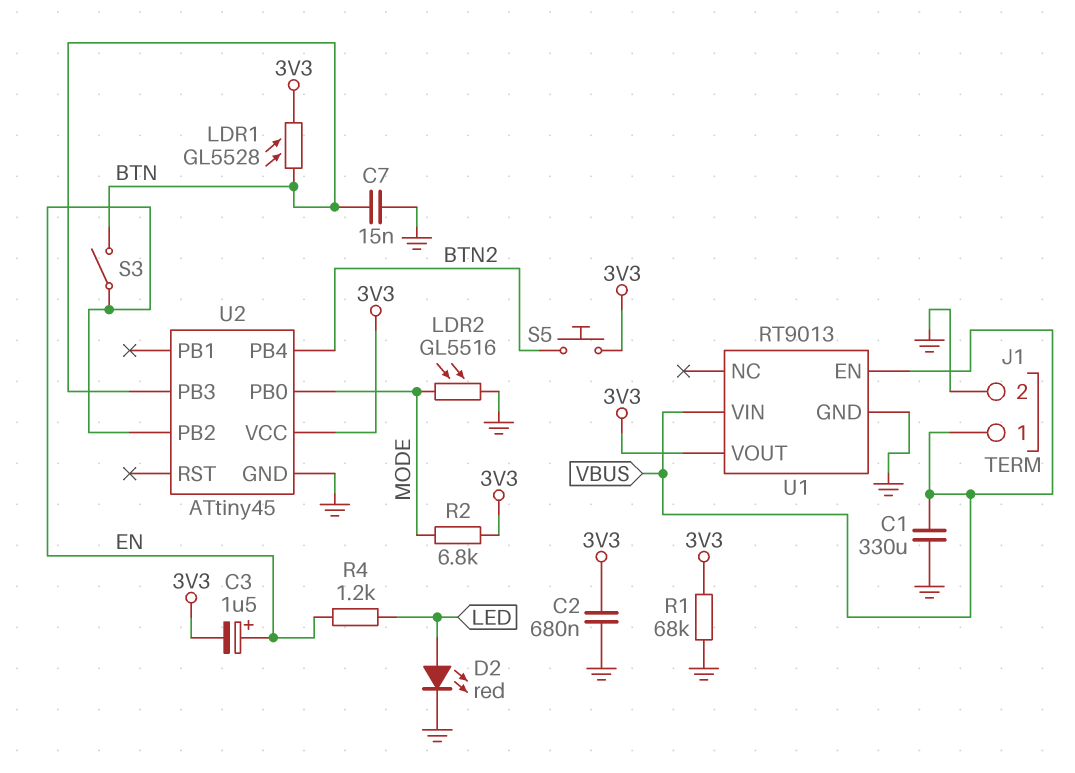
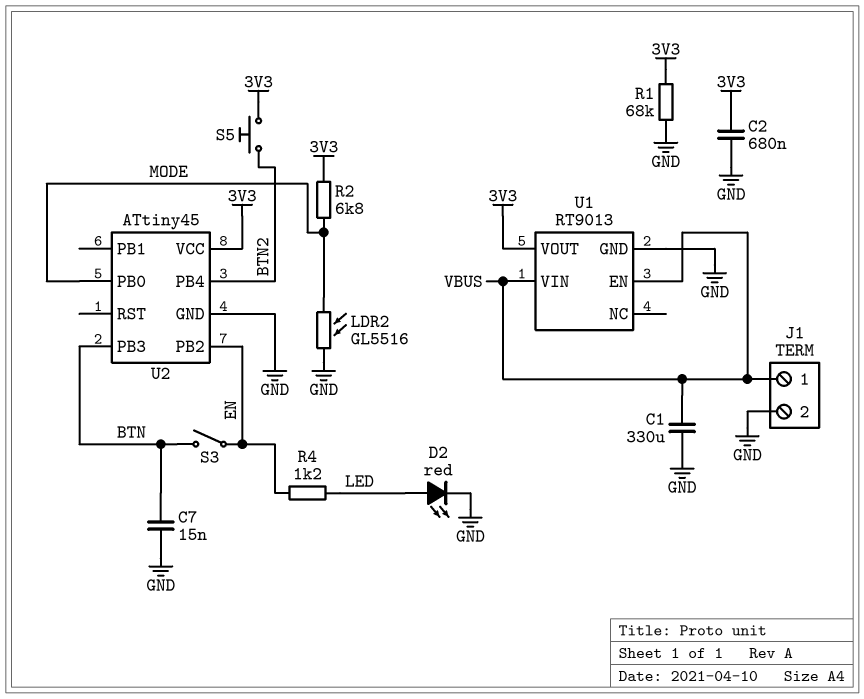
C3: 1.5uF (plus EN, minus 3V3) -> none
LDR1: GL5528 (3V3, BTN) -> none

